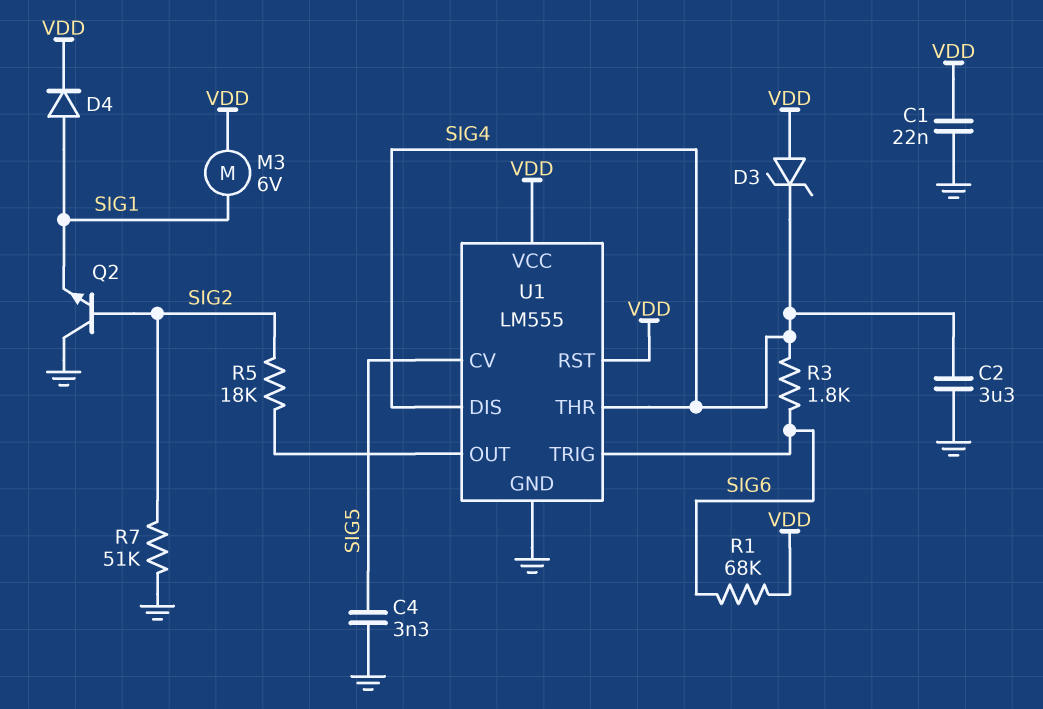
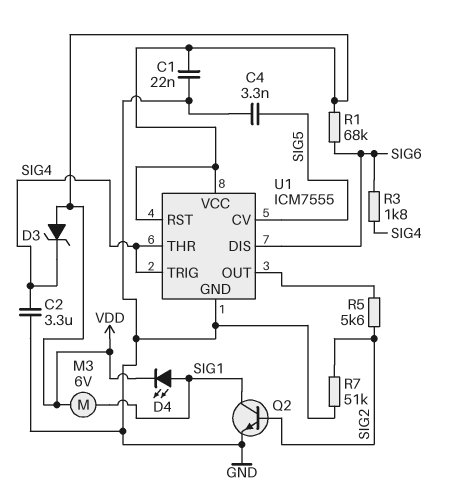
D4: diode (A SIG1, K VDD) -> LED (A SIG1, K VDD)
Q2: NPN (B SIG2, C GND, E SIG1) -> NPN (B SIG2, C SIG1, E GND)
R5: 18k (SIG2, U1/OUT) -> 5.6k (SIG2, U1/OUT)
U1: LM555 -> ICM7555
U1 pin DIS: SIG4 -> SIG6
U1 pin TRIG: SIG6 -> SIG4

